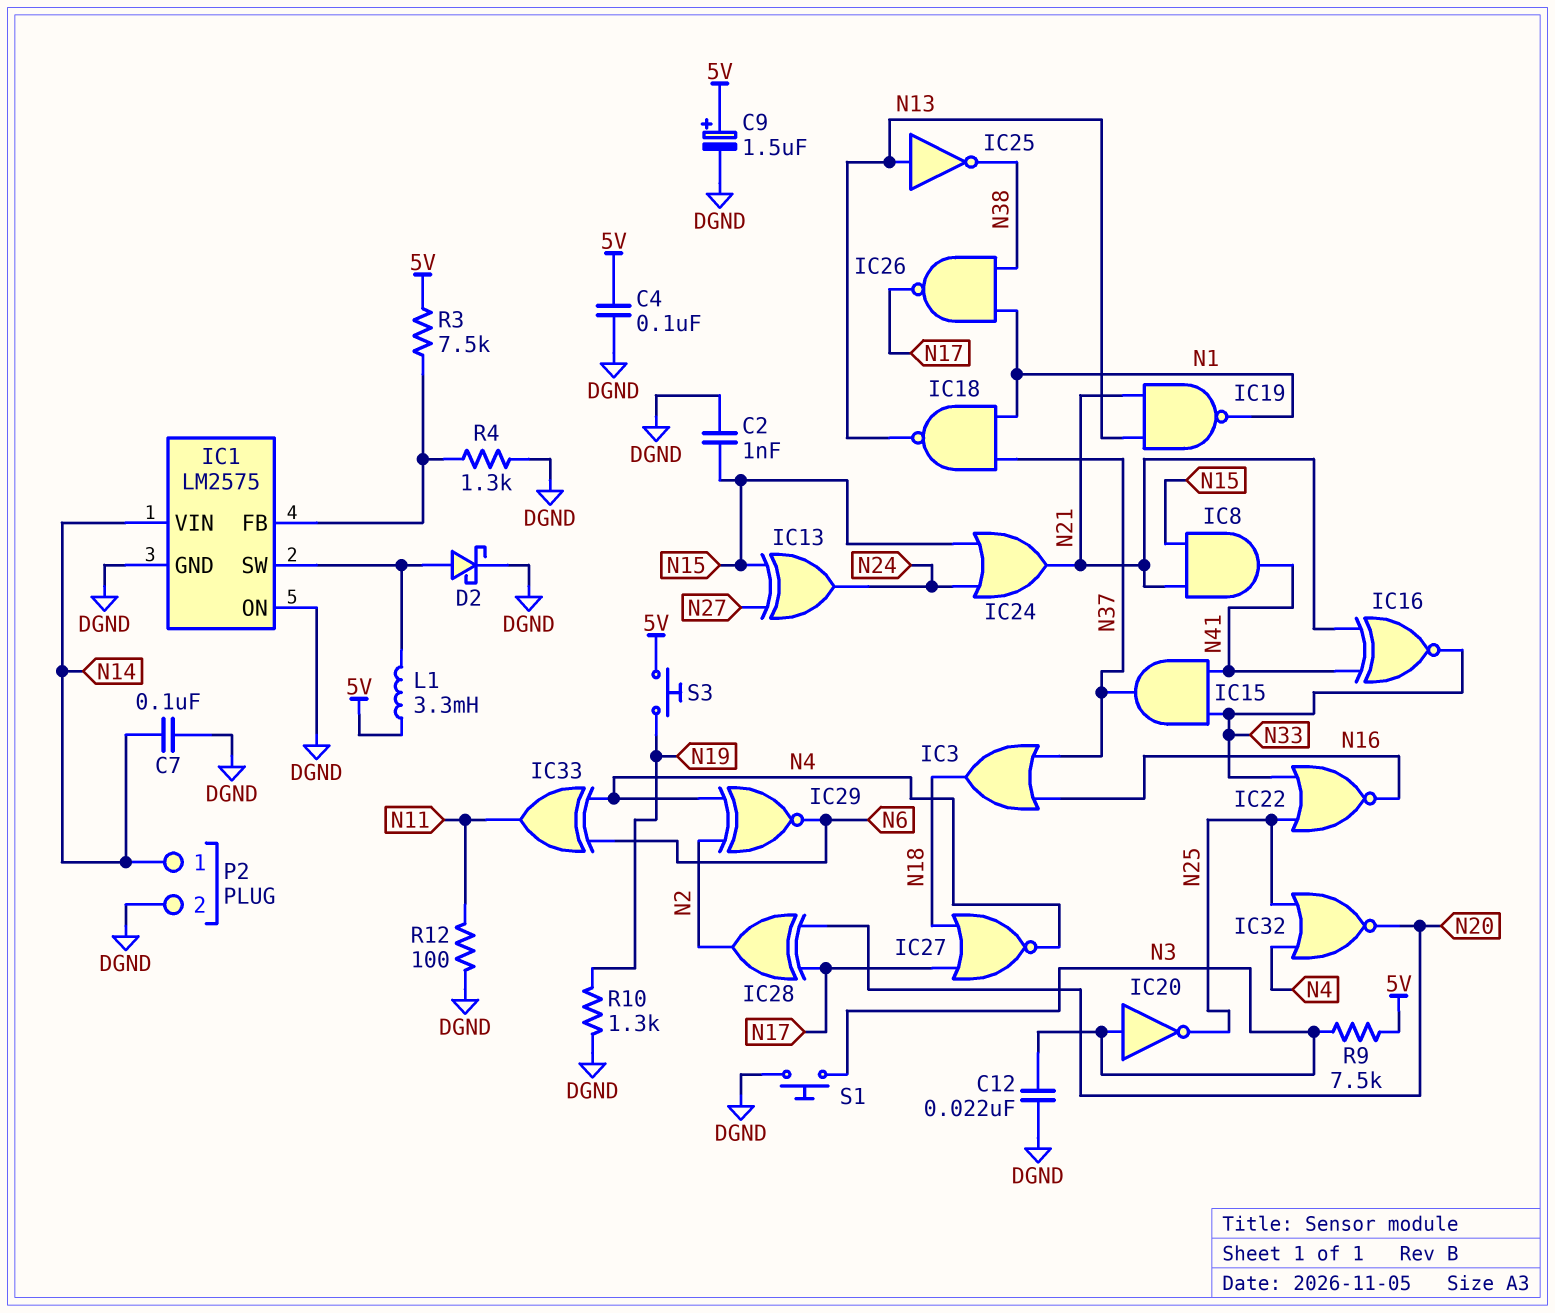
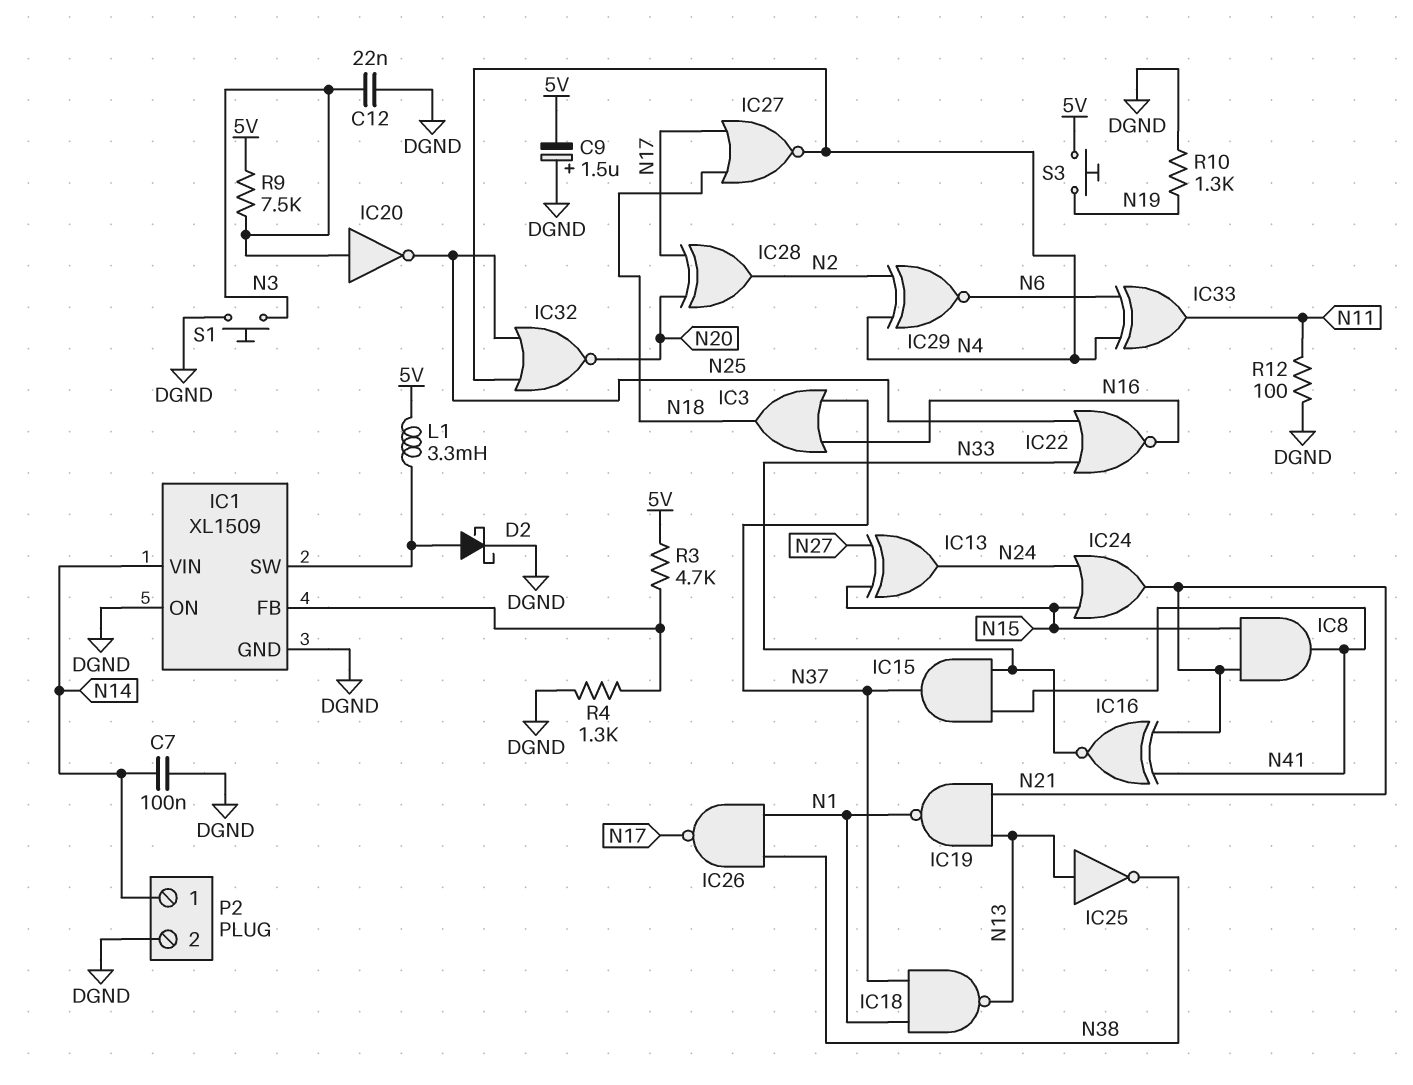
C2: 1nF (DGND, N15) -> none
C4: 100nF (5V, DGND) -> none
C9: 1.5uF (plus 5V, minus DGND) -> 1.5uF (plus DGND, minus 5V)
IC1: LM2575 -> XL1509
R3: 7.5k (5V, IC1/FB) -> 4.7k (5V, IC1/FB)

